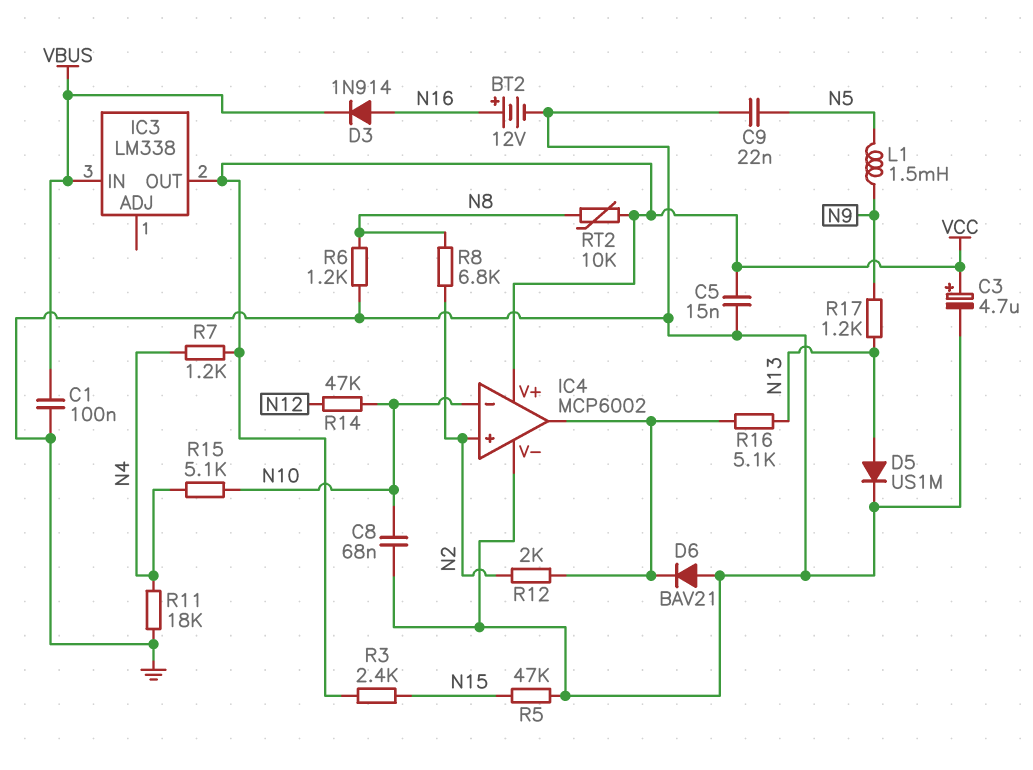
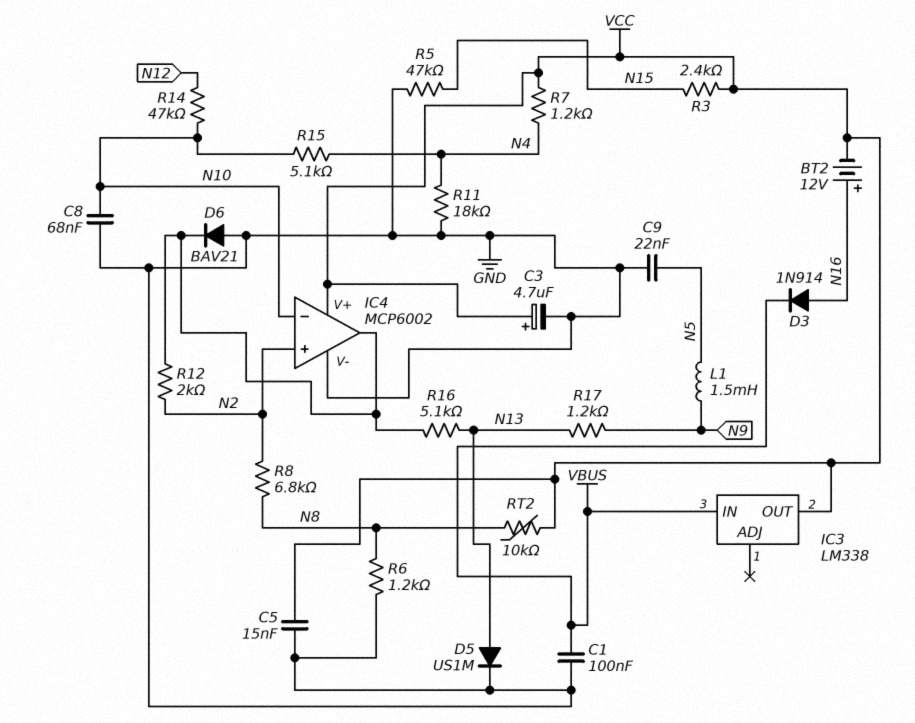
BT2: 12V (plus N16, minus GND) -> 12V (plus N16, minus VCC)

